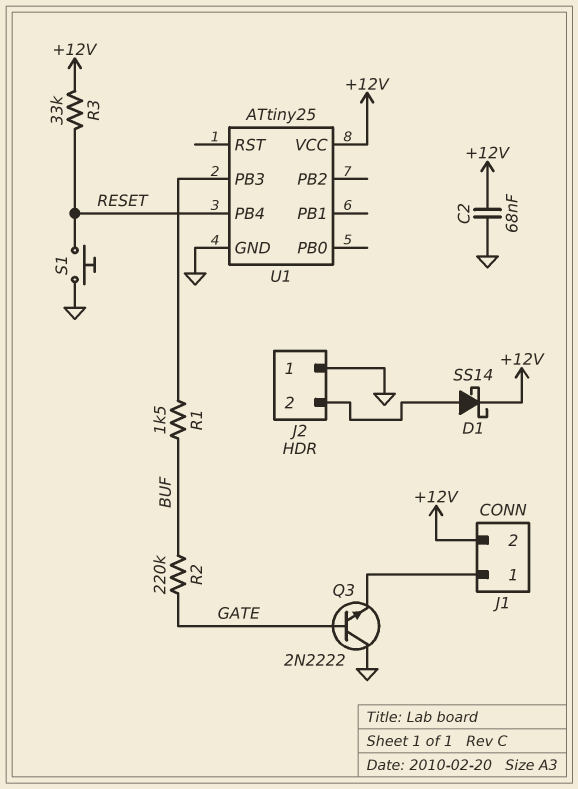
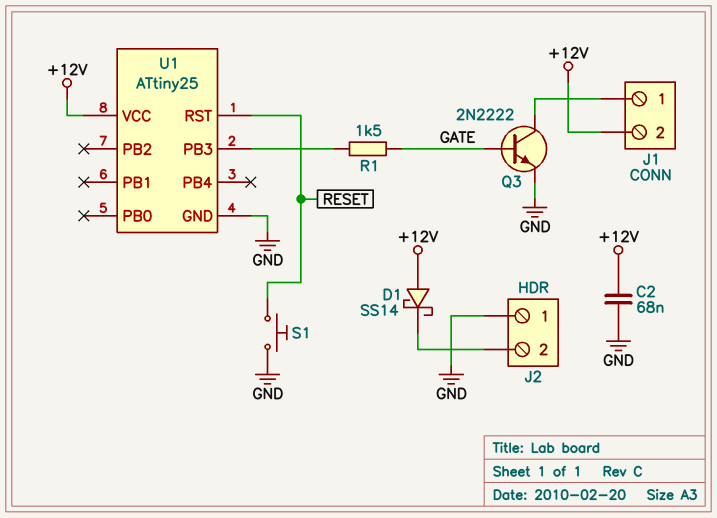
D1: schottky SS14 (A J2/2, K +12V) -> schottky SS14 (A +12V, K J2/2)
Q3: NPN 2N2222 (B GATE, C GND, E J1/1) -> NPN 2N2222 (B GATE, C J1/1, E GND)
R1: 1.5k (BUF, U1/PB3) -> 1.5k (GATE, U1/PB3)
R2: 220k (BUF, GATE) -> none
R3: 33k (+12V, RESET) -> none
U1 pin PB4: RESET -> none
U1 pin RST: none -> RESET

